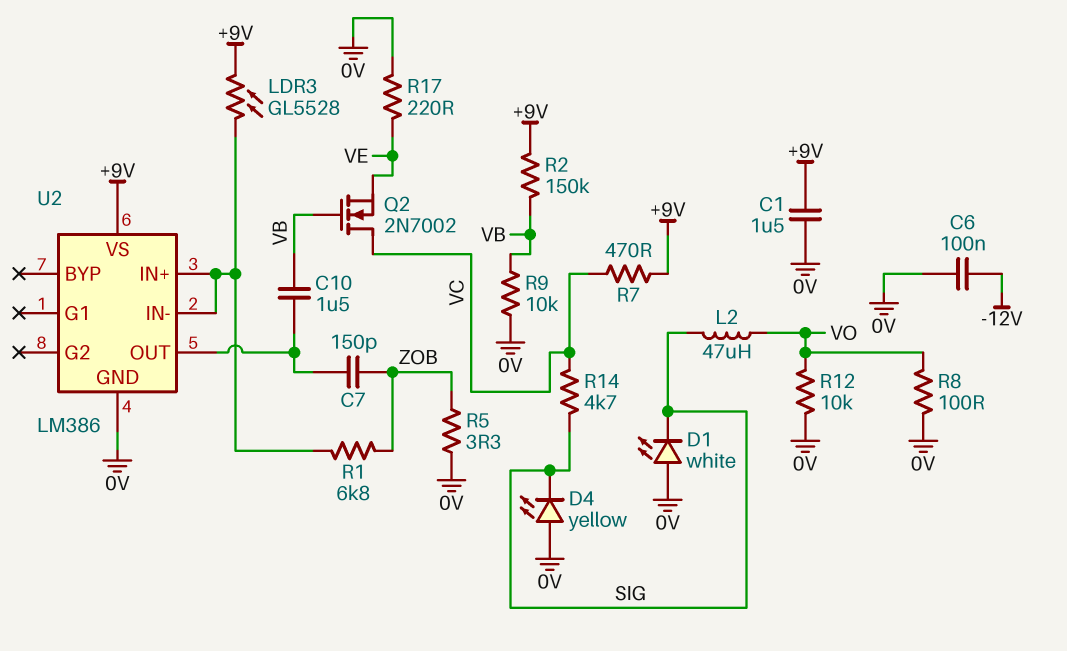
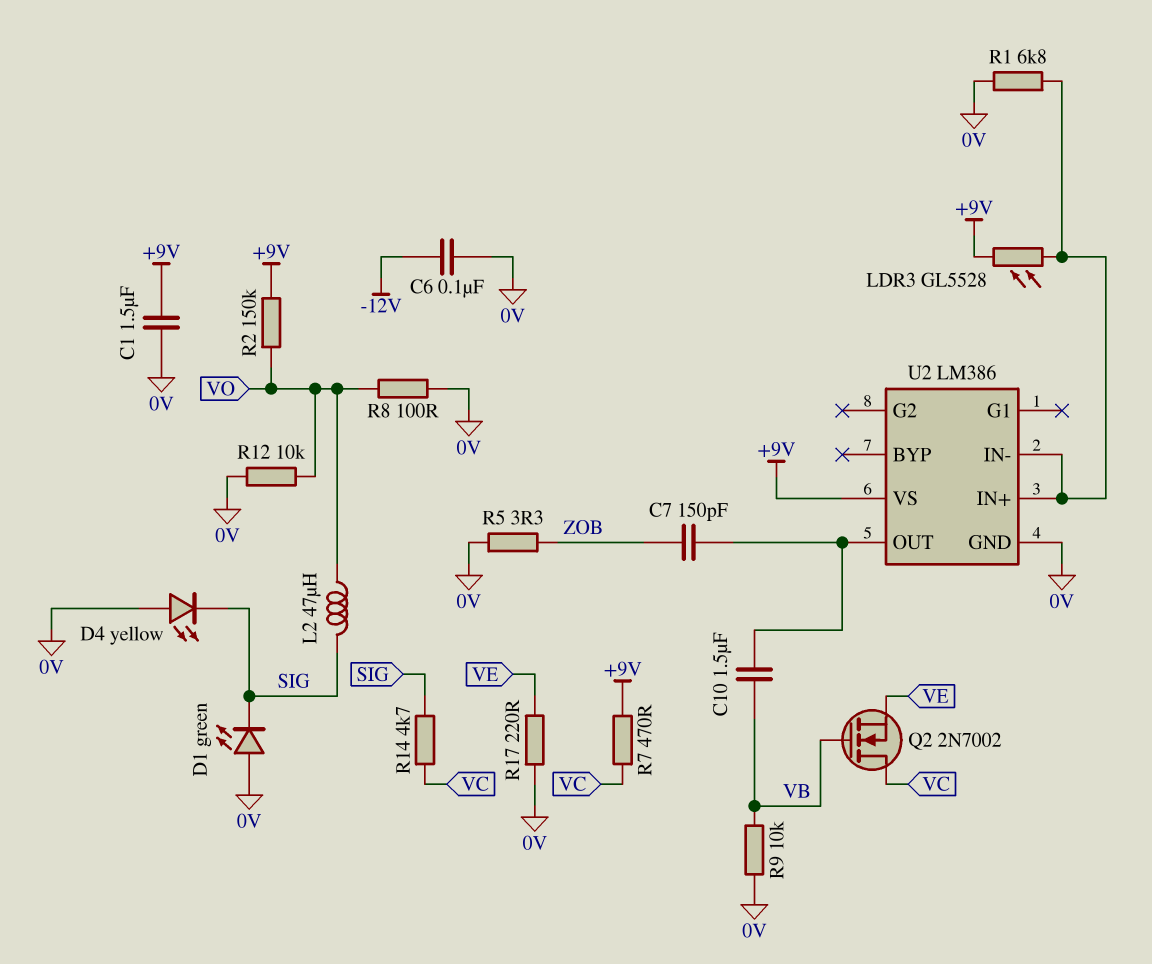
D1: LED white (A 0V, K SIG) -> LED green (A 0V, K SIG)
R1: 6.8k (U2/IN+, ZOB) -> 6.8k (0V, U2/IN+)
R2: 150k (+9V, VB) -> 150k (+9V, VO)

